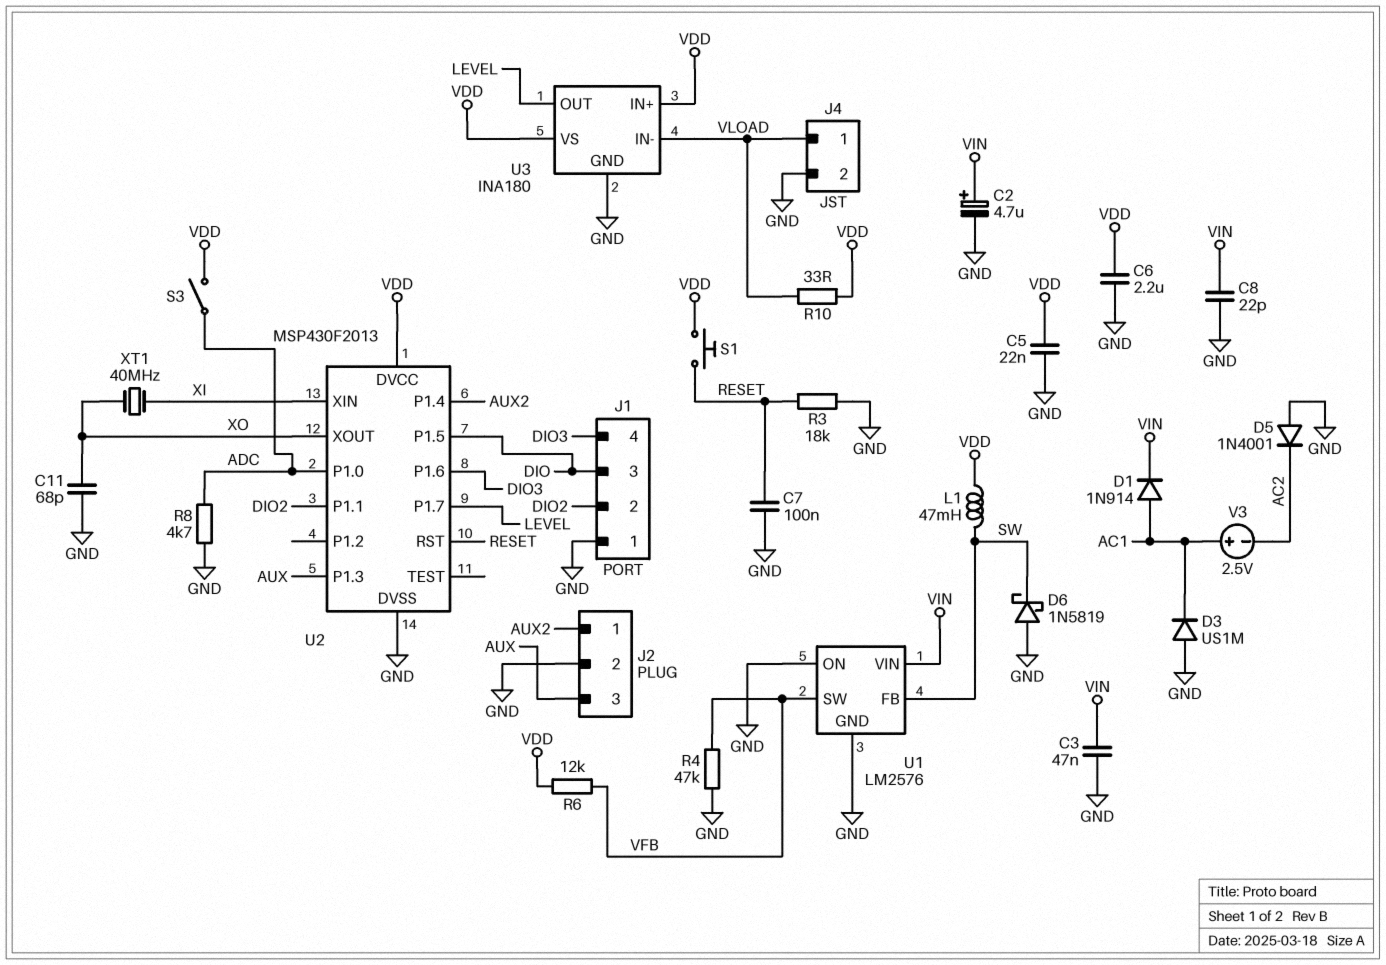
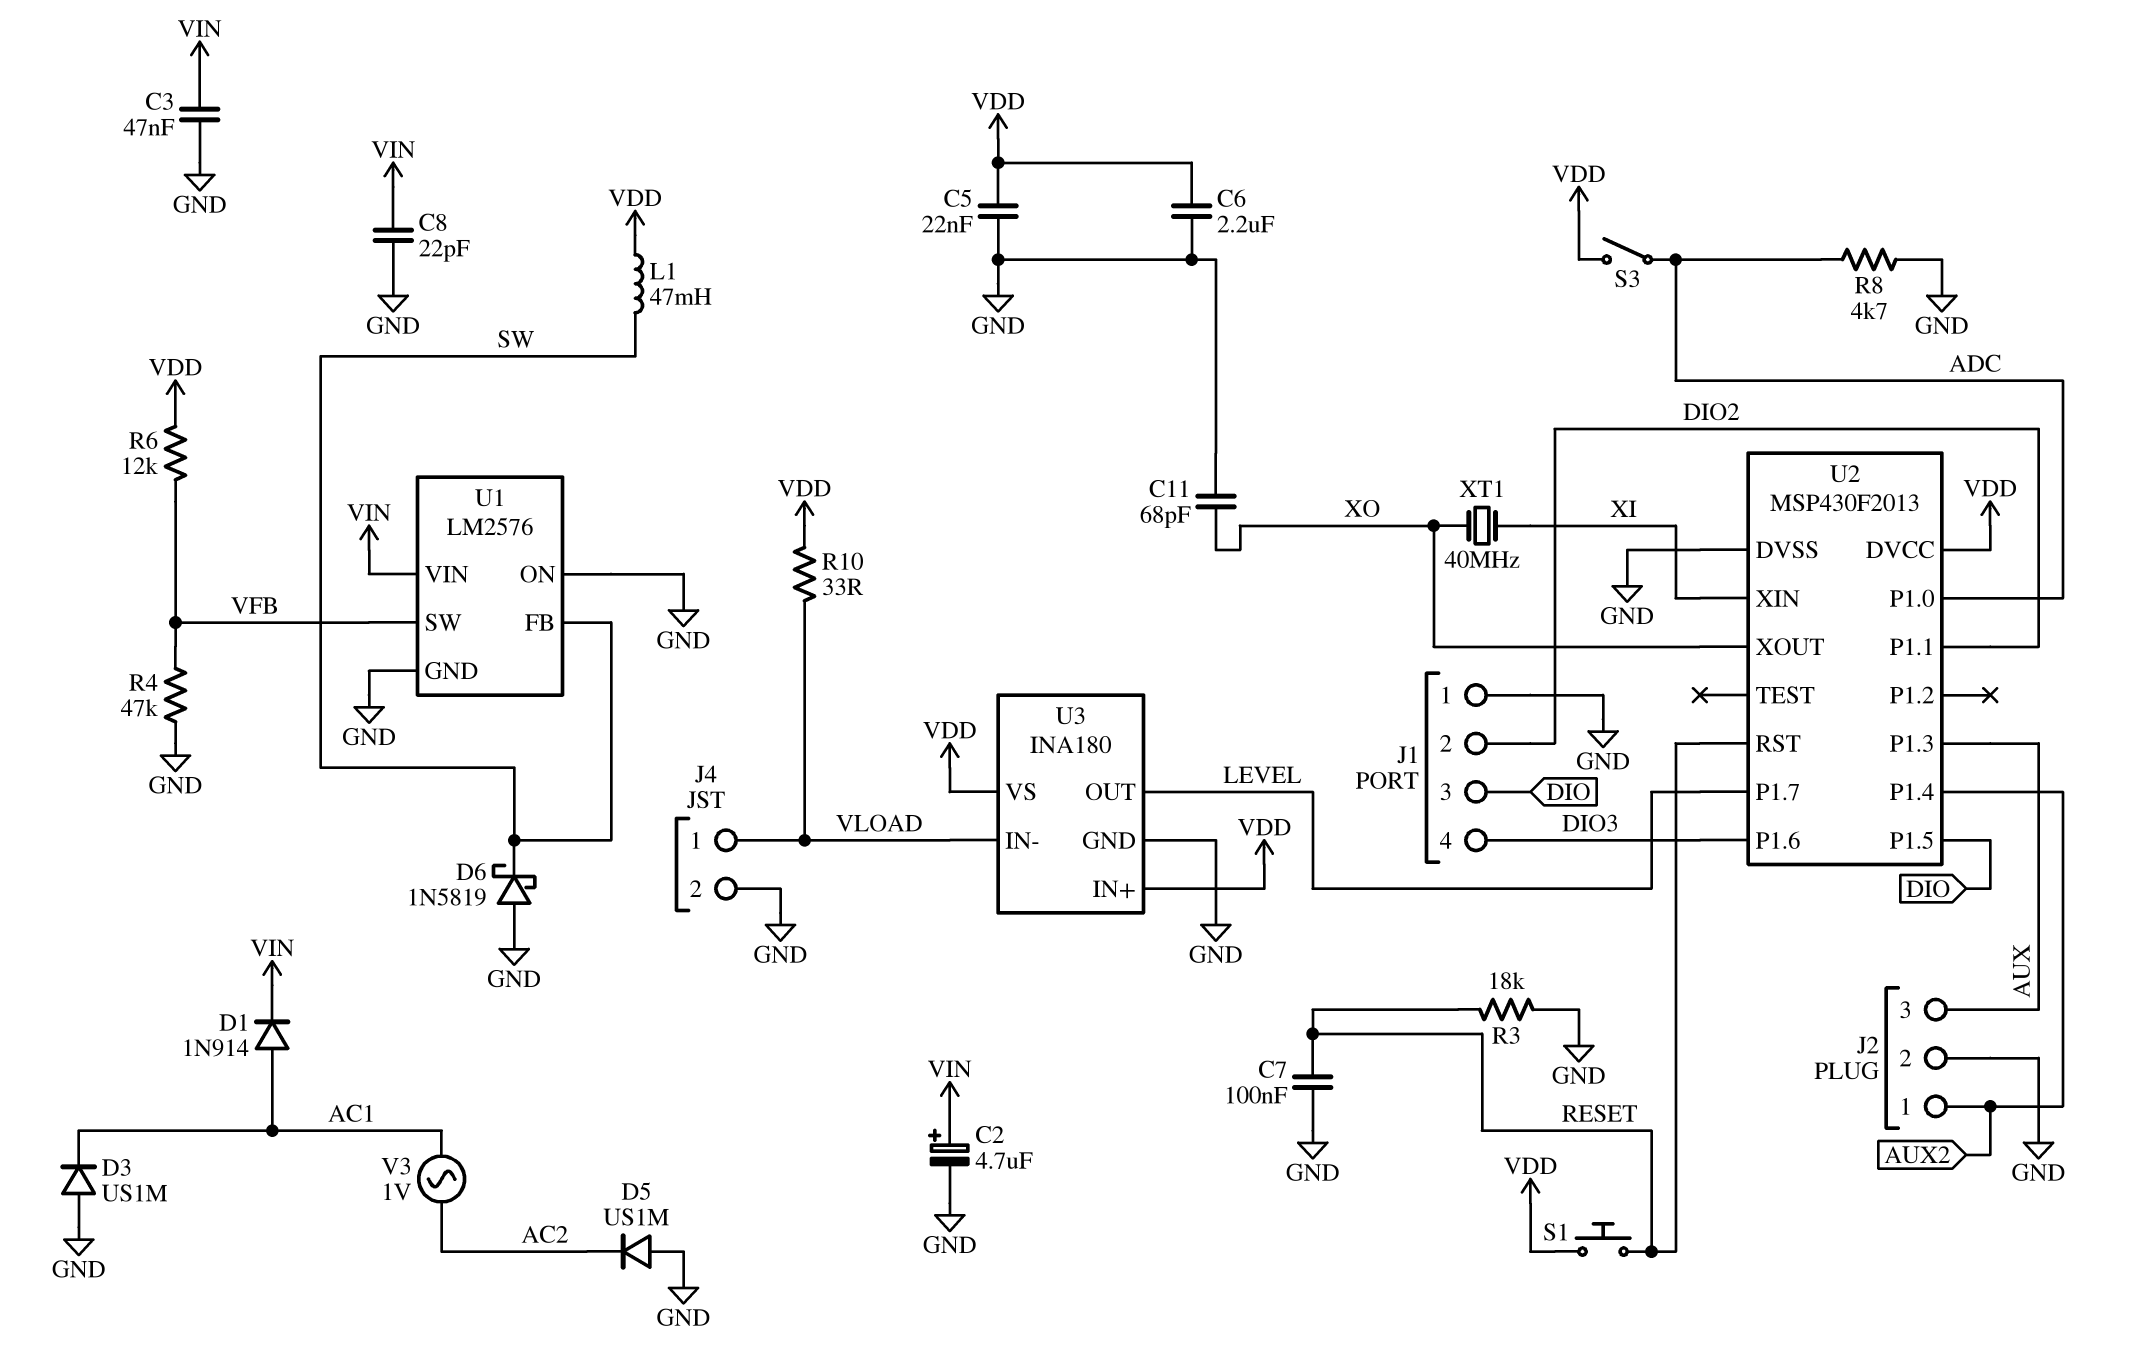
D5: diode 1N4001 (A GND, K AC2) -> diode US1M (A GND, K AC2)
V3: 2.5V (plus AC1, minus AC2) -> AC 1V (AC1, AC2)

